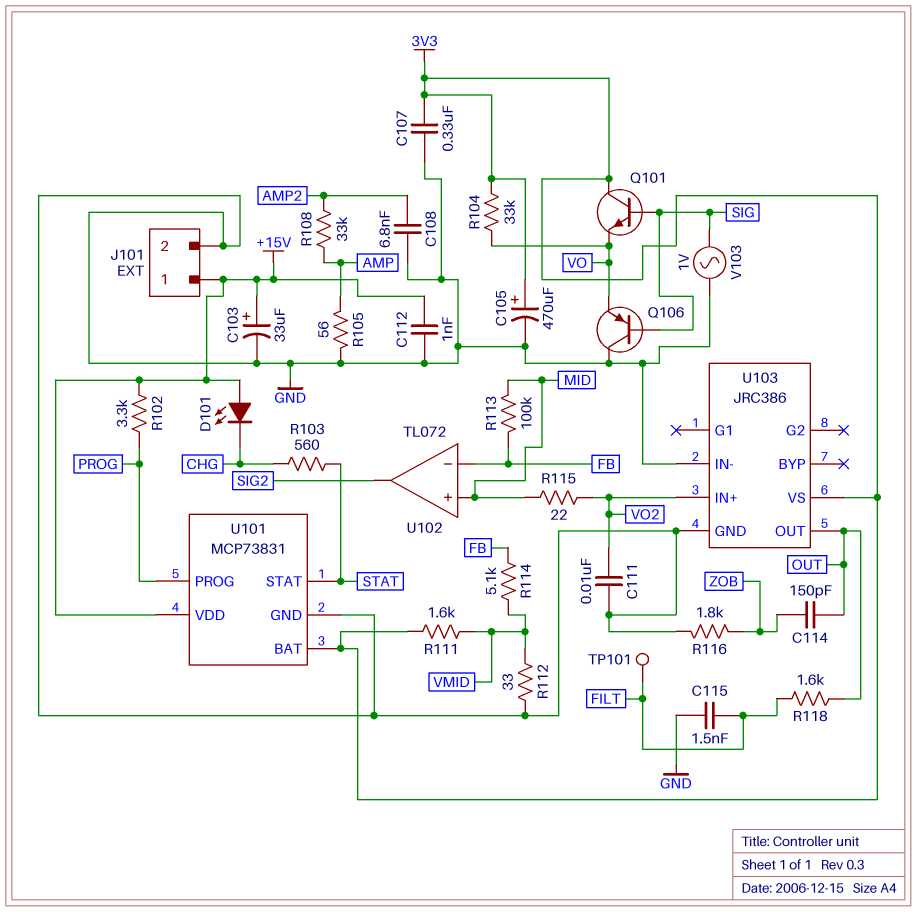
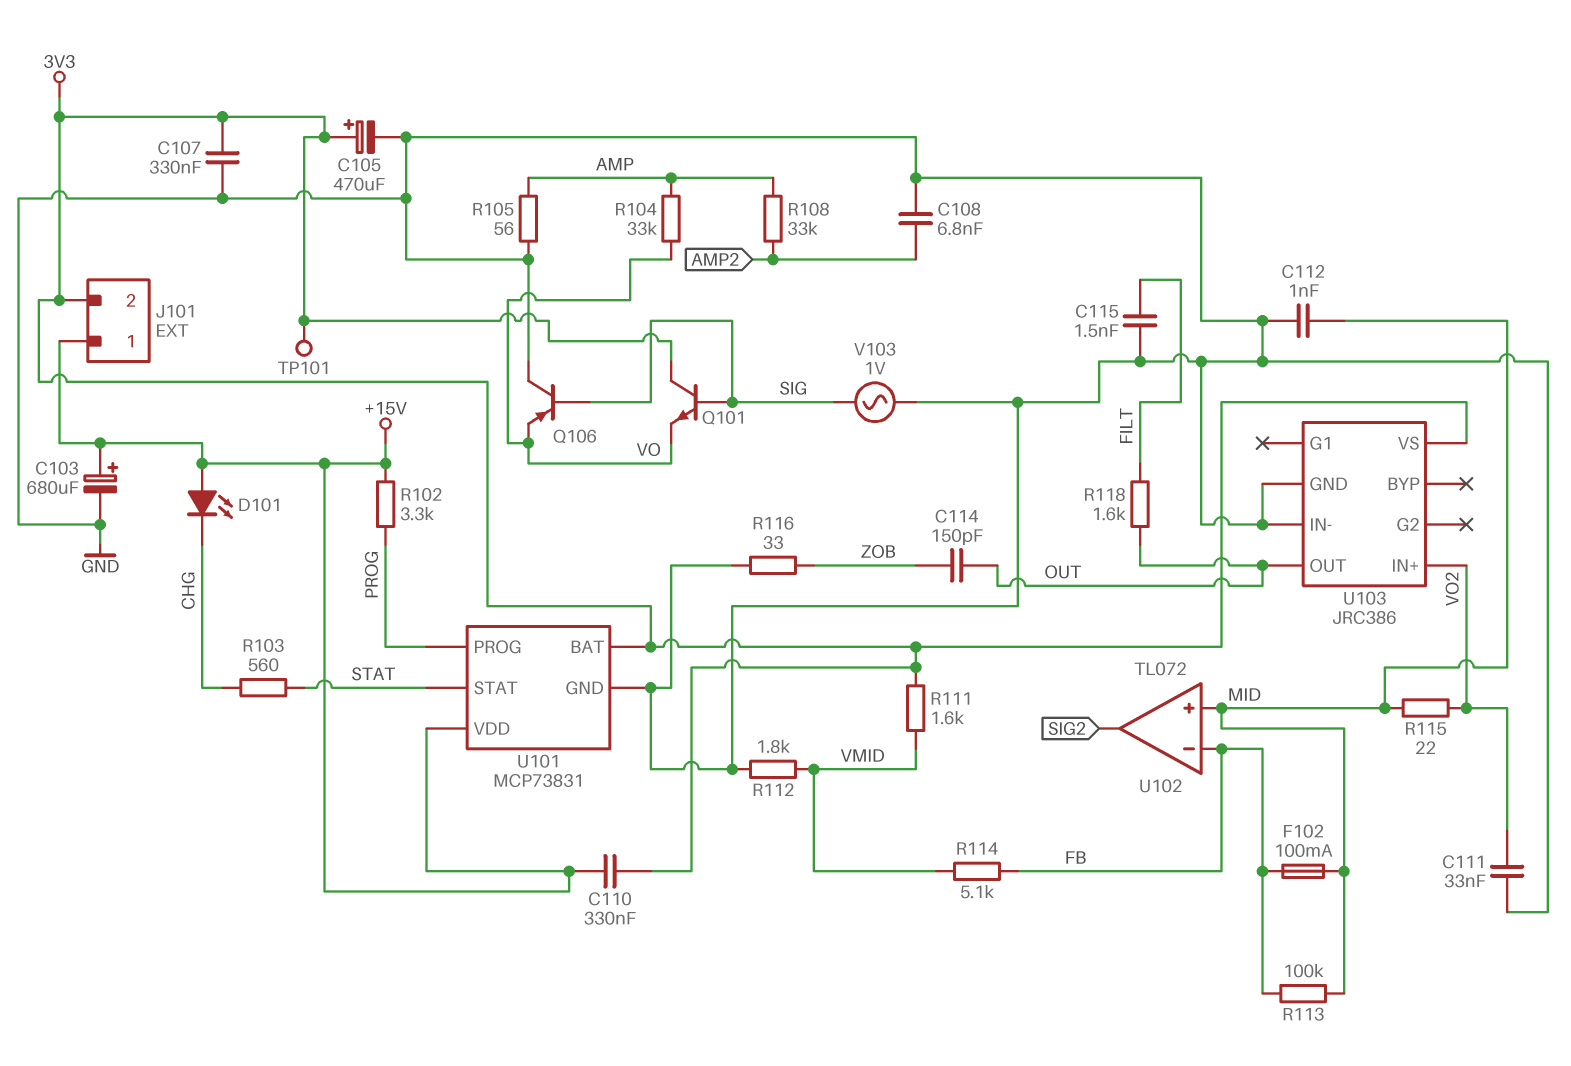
C103: 33uF (plus +15V, minus GND) -> 680uF (plus +15V, minus GND)
C110: none -> 330nF (+15V, 3V3)
C111: 10nF (GND, VO2) -> 33nF (GND, VO2)
C112: 1nF (+15V, GND) -> 1nF (GND, MID)
F102: none -> 100mA (FB, MID)
J101 pin 2: GND -> 3V3
R104: 33k (3V3, VO) -> 33k (AMP, VO)
R112: 33 (GND, VMID) -> 1.8k (GND, VMID)
R116: 1.8k (GND, ZOB) -> 33 (GND, ZOB)
TP101: test point (FILT) -> test point (3V3)

